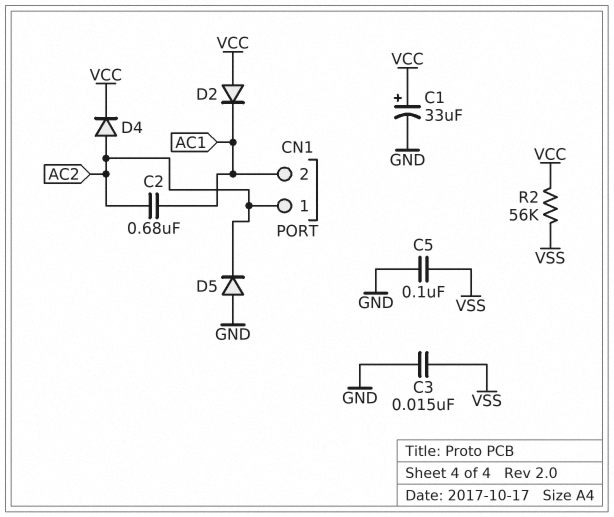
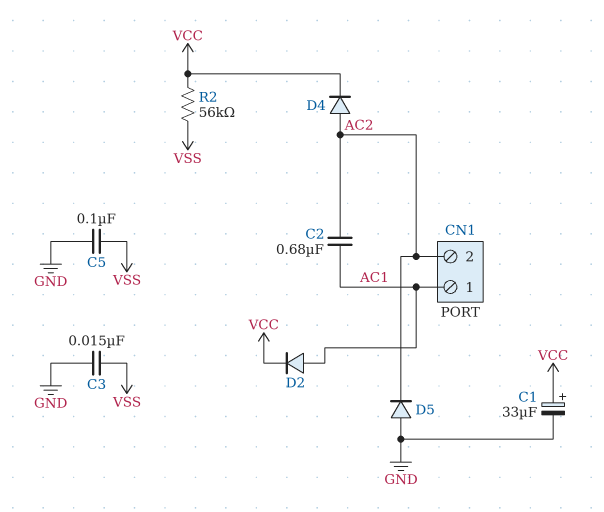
CN1 pin 1: AC2 -> AC1
CN1 pin 2: AC1 -> AC2
D2: diode (A VCC, K AC1) -> diode (A AC1, K VCC)

